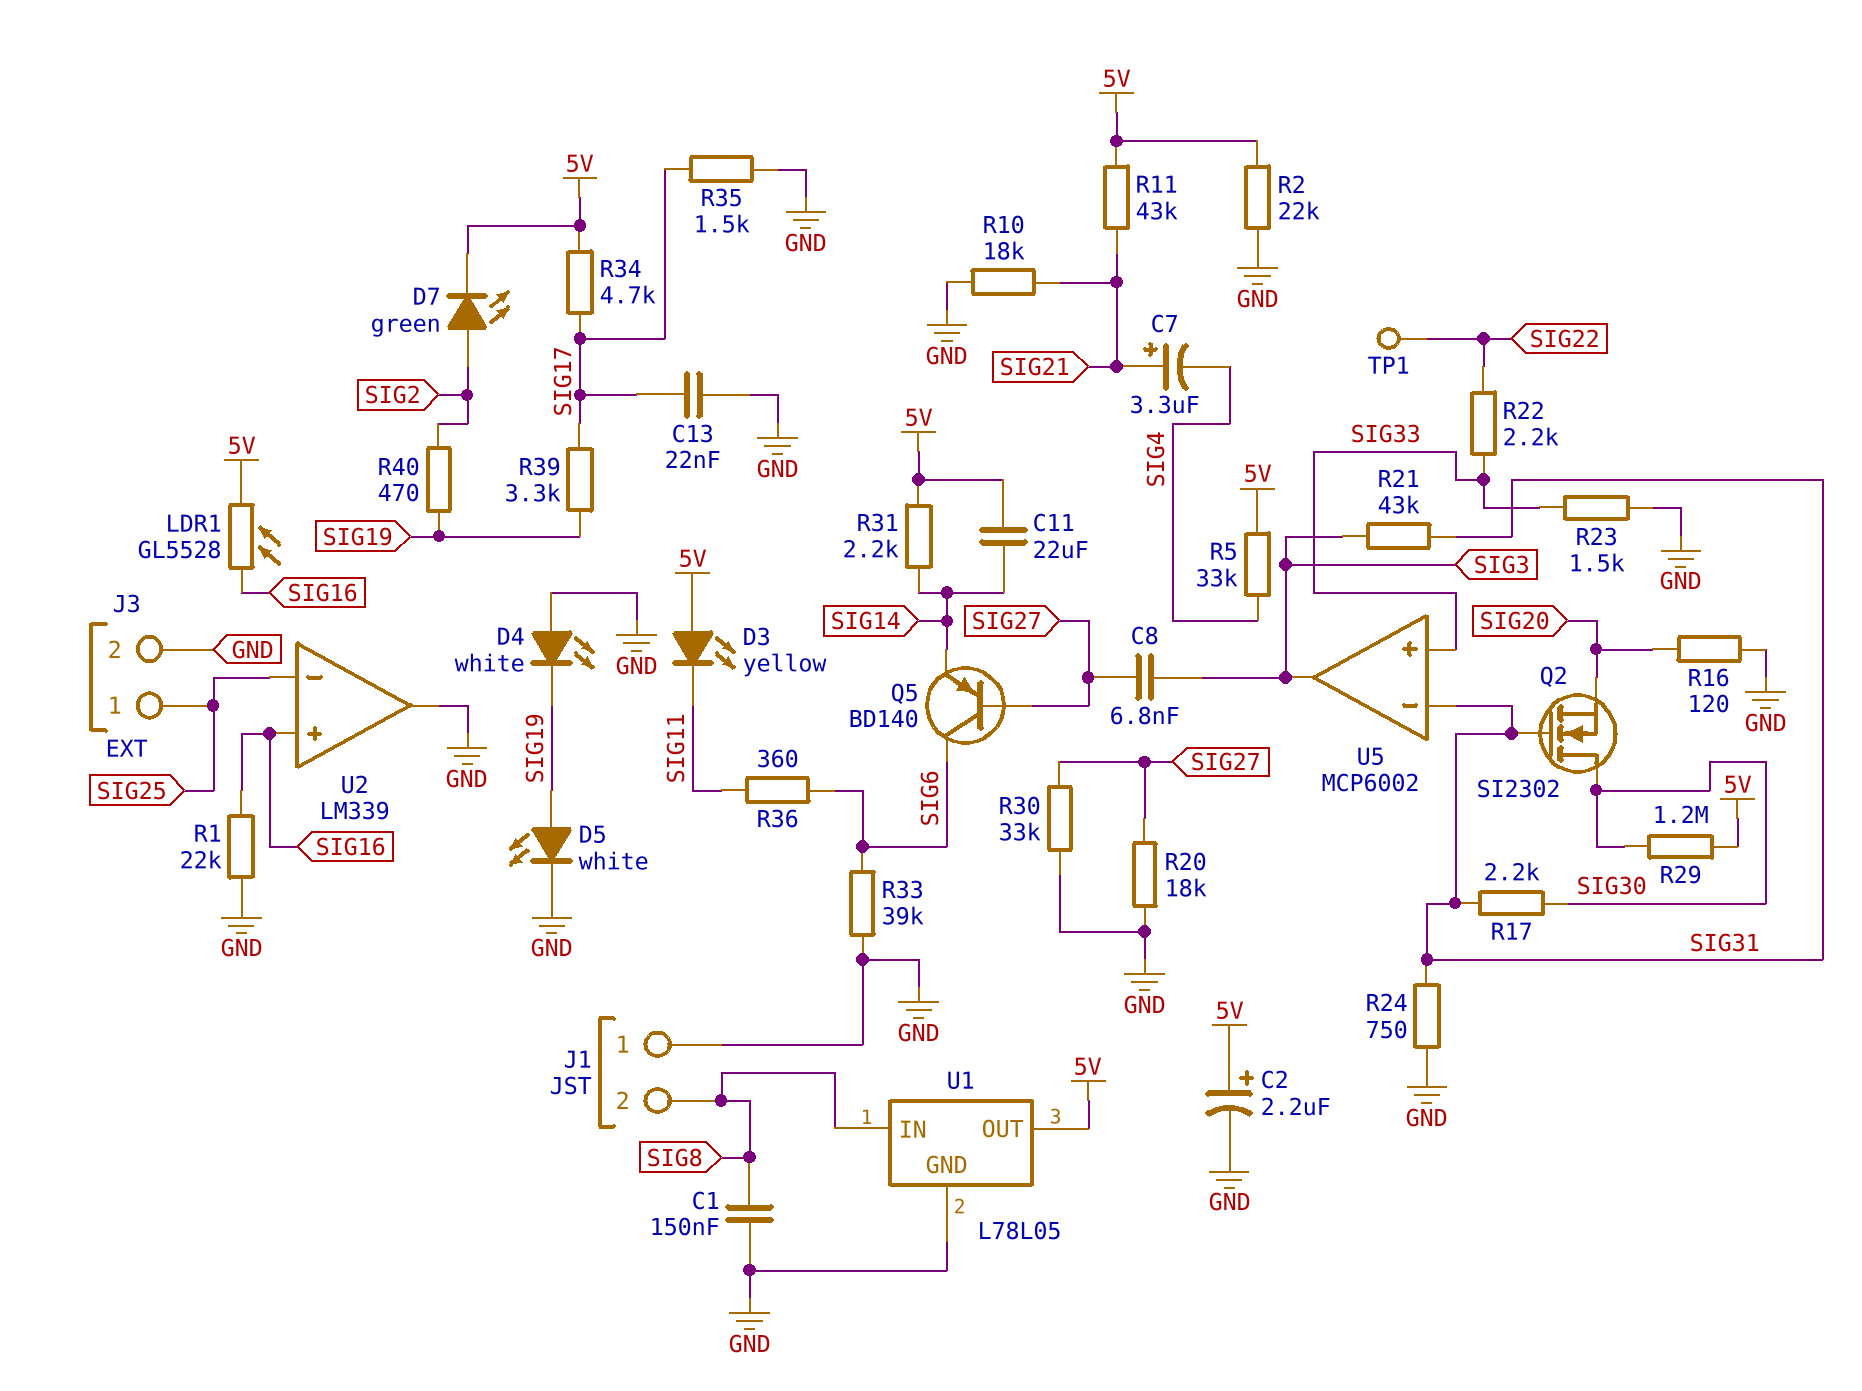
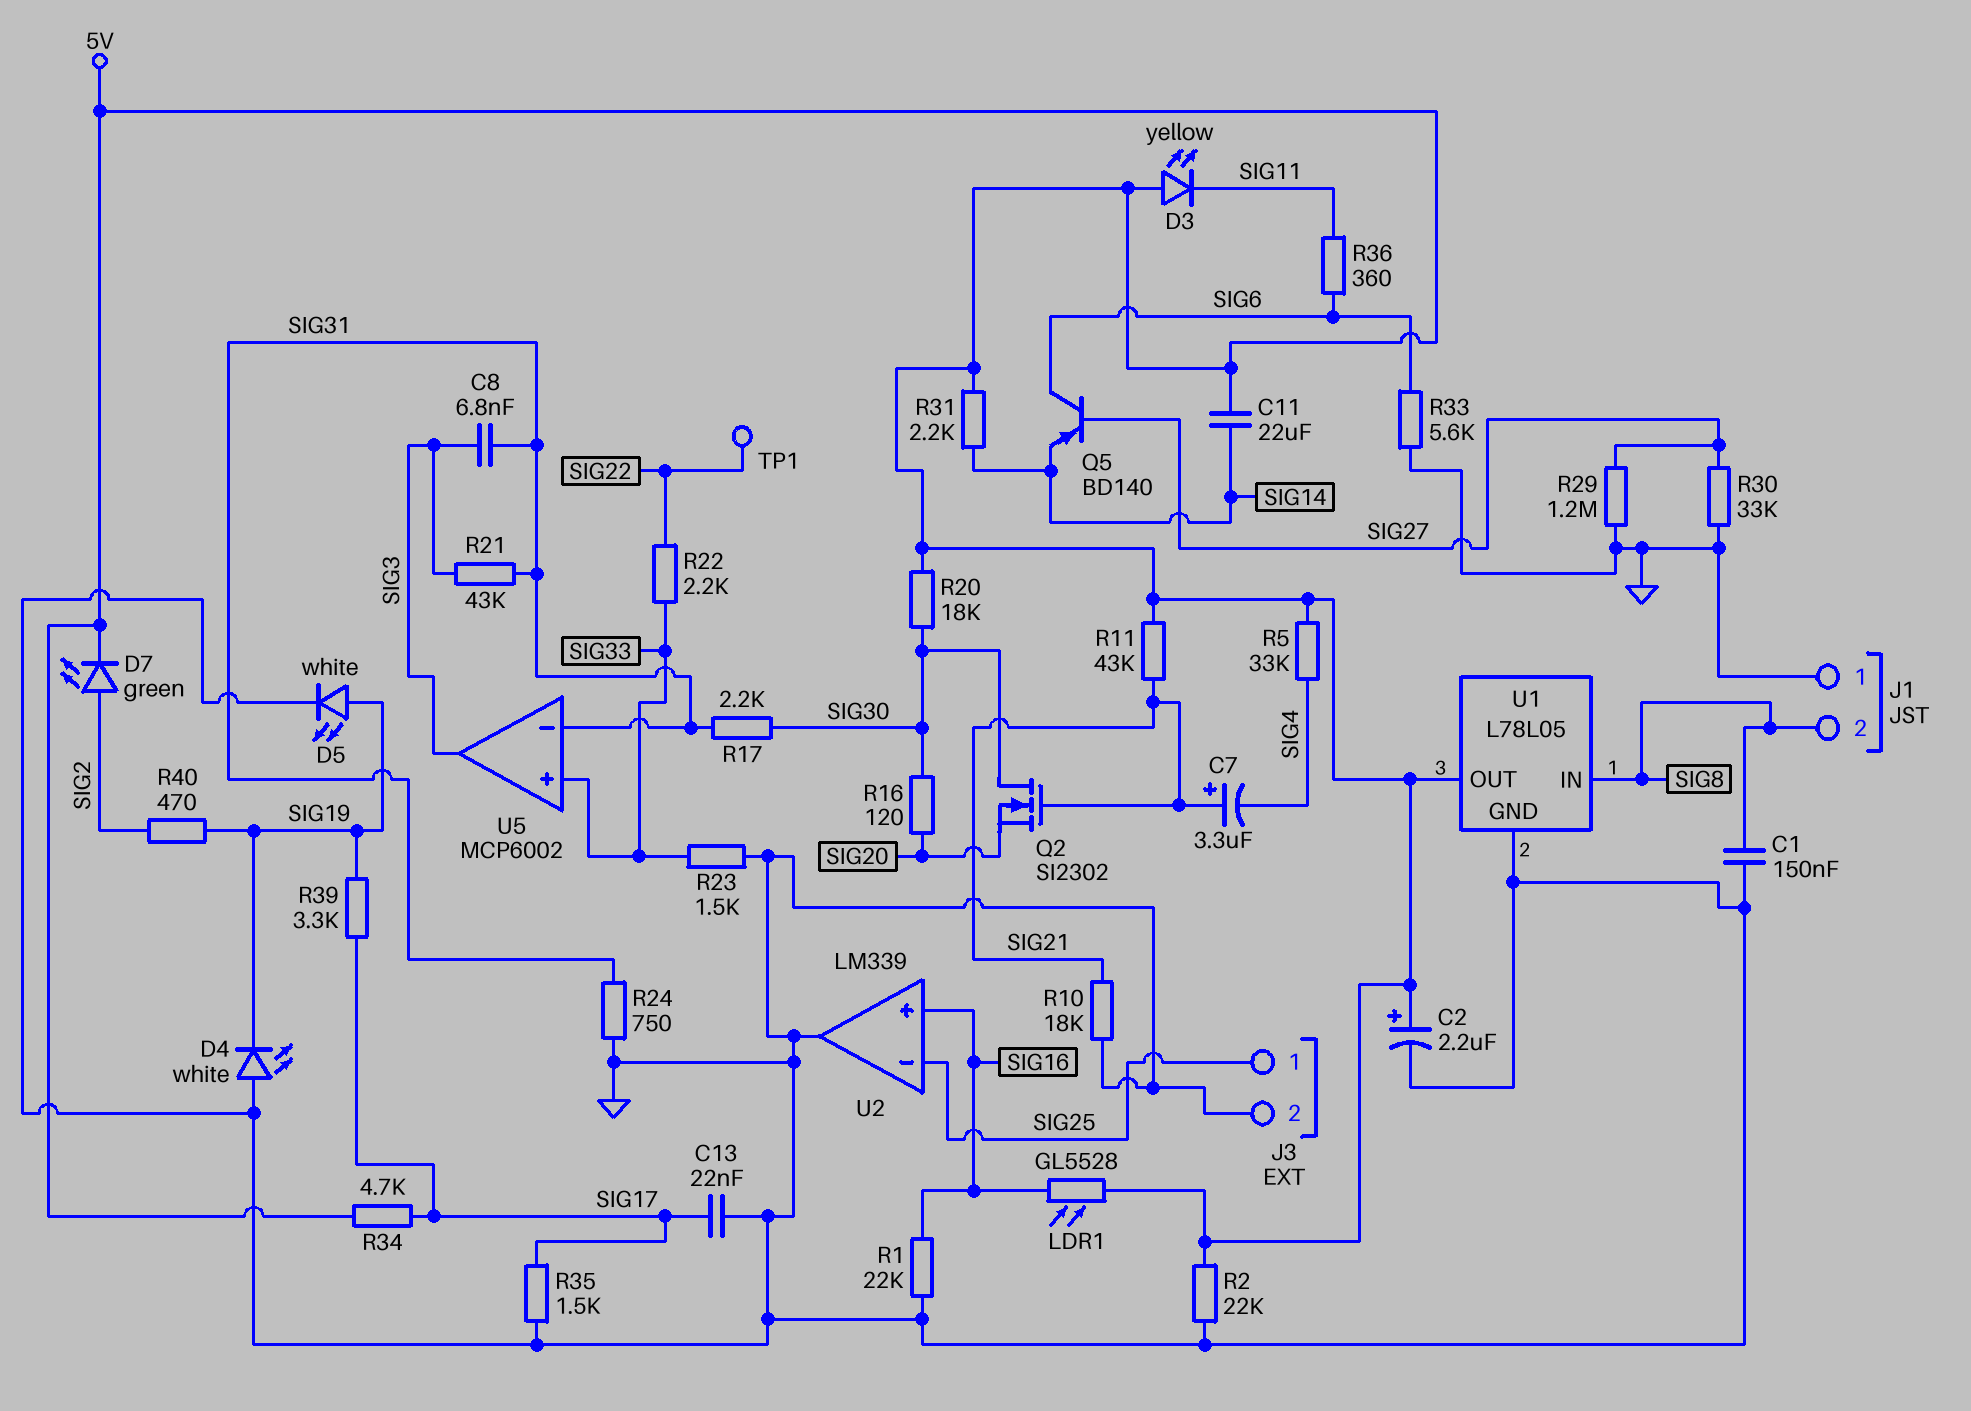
C8: 6.8nF (SIG3, SIG27) -> 6.8nF (SIG3, SIG31)
Q2: NMOS SI2302 (G SIG31, D SIG30, S SIG20) -> NMOS SI2302 (G SIG21, D SIG30, S SIG20)
R16: 120 (GND, SIG20) -> 120 (SIG20, SIG30)
R20: 18k (GND, SIG27) -> 18k (5V, SIG30)
R29: 1.2M (5V, SIG30) -> 1.2M (GND, SIG27)
R33: 39k (GND, SIG6) -> 5.6k (GND, SIG6)

